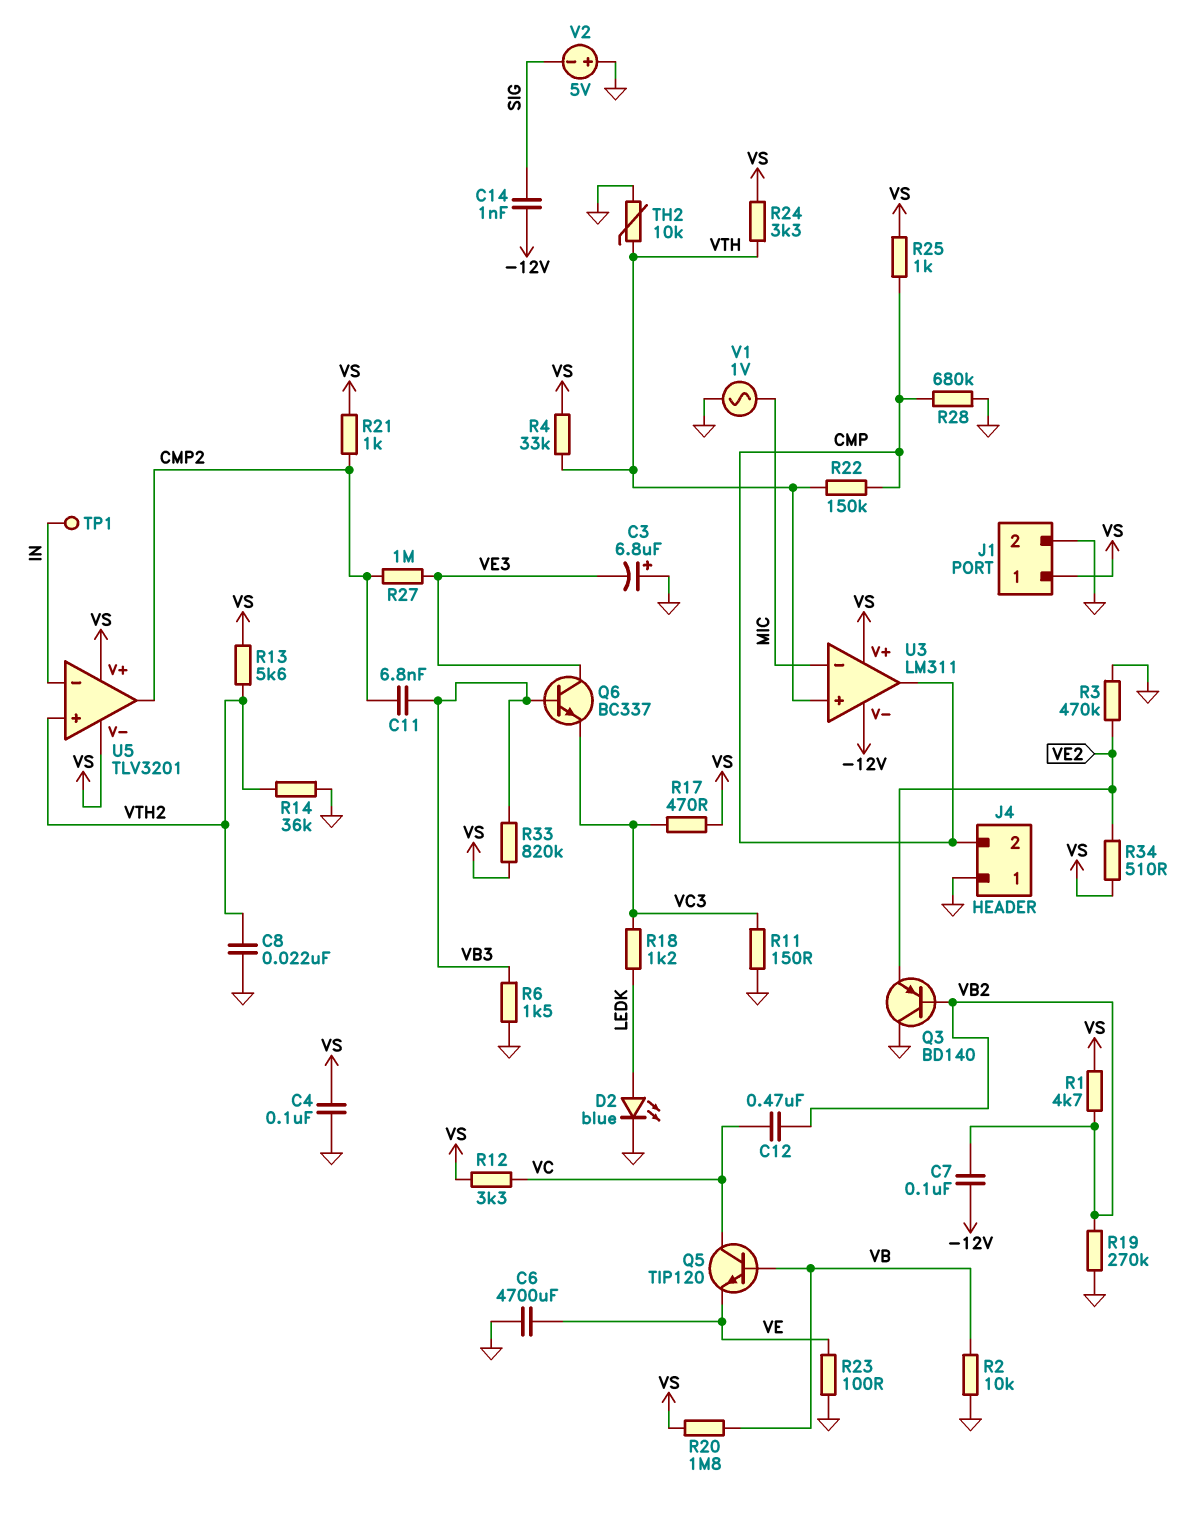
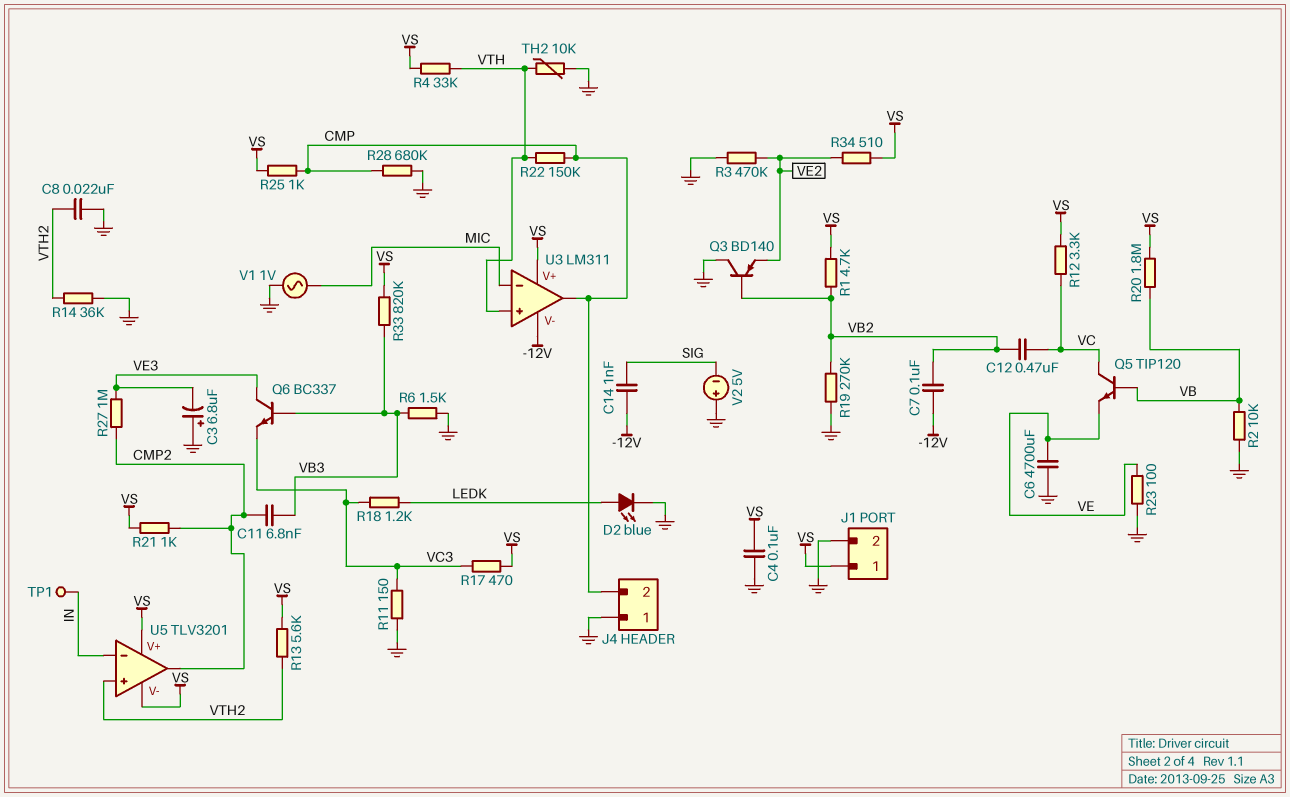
R24: 3.3k (VS, VTH) -> none

